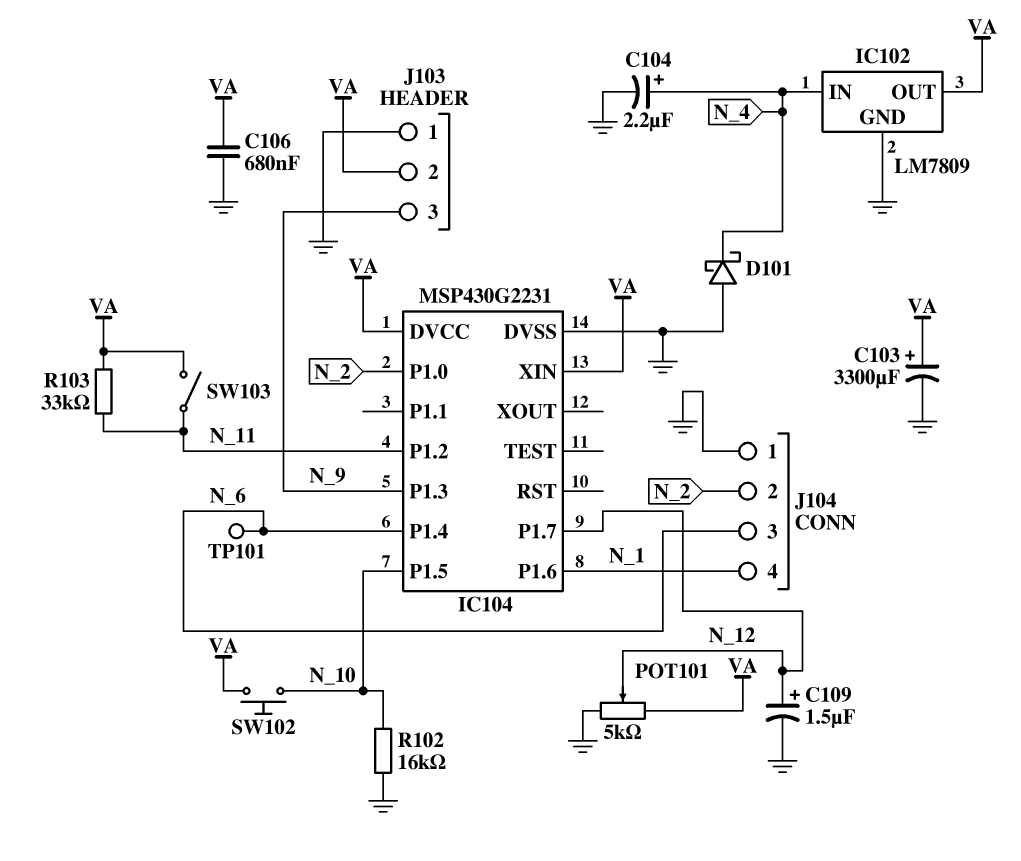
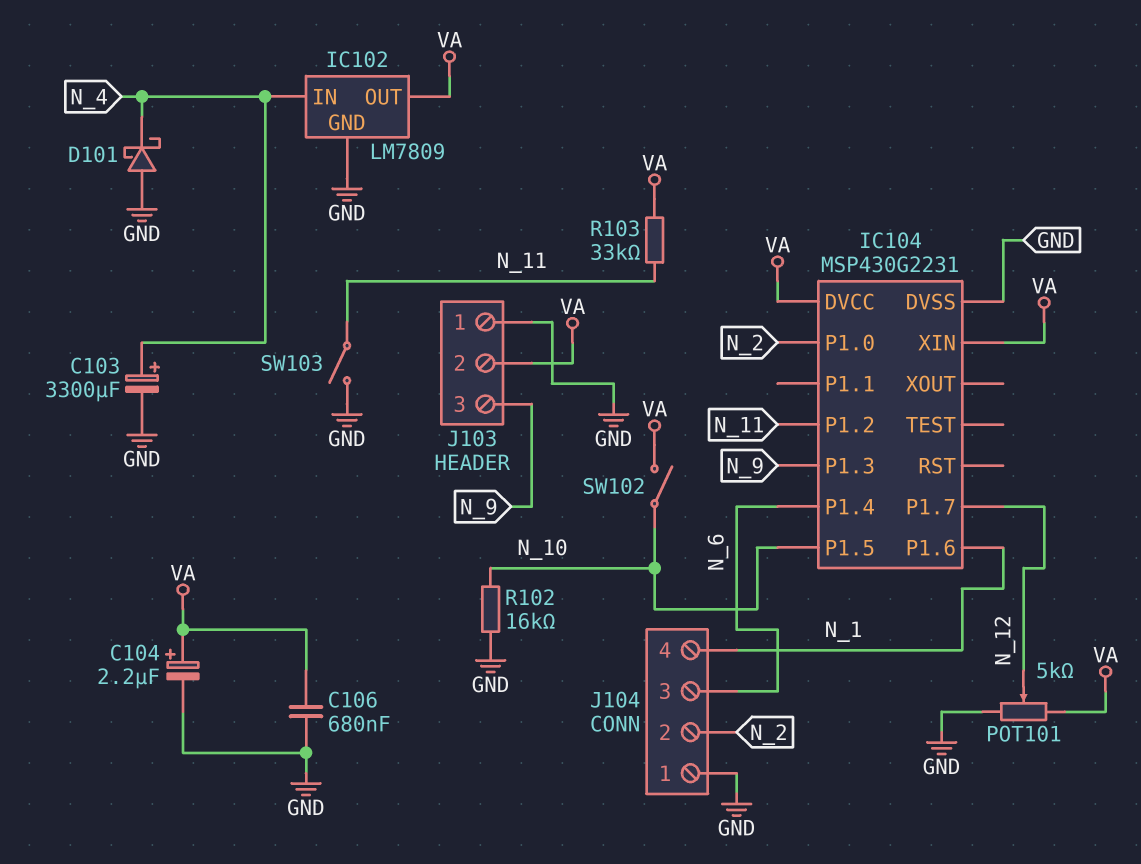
C103: 3300uF (plus VA, minus GND) -> 3300uF (plus N_4, minus GND)
C104: 2.2uF (plus N_4, minus GND) -> 2.2uF (plus VA, minus GND)
C109: 1.5uF (plus N_12, minus GND) -> none
SW102: button (N_10, VA) -> switch (N_10, VA)
SW103: switch (N_11, VA) -> switch (GND, N_11)
TP101: test point (N_6) -> none

